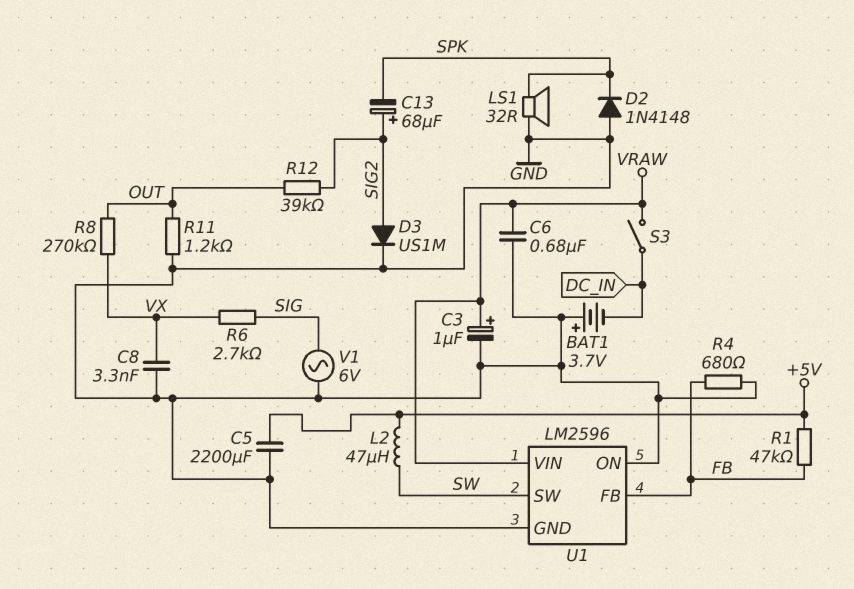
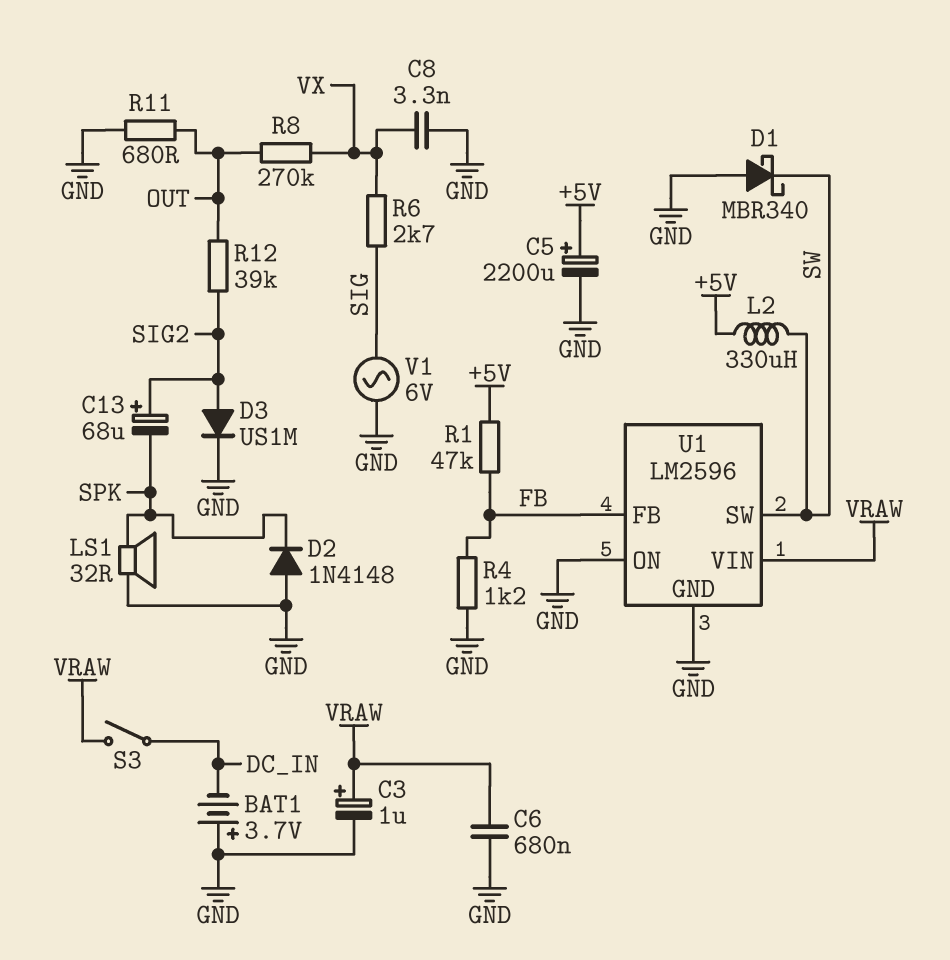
C5: 2200uF (+5V, GND) -> 2200uF (plus +5V, minus GND)
D1: none -> schottky MBR340 (A GND, K SW)
L2: 47uH (+5V, SW) -> 330uH (+5V, SW)
R4: 680 (FB, GND) -> 1.2k (FB, GND)
R11: 1.2k (GND, OUT) -> 680 (GND, OUT)

